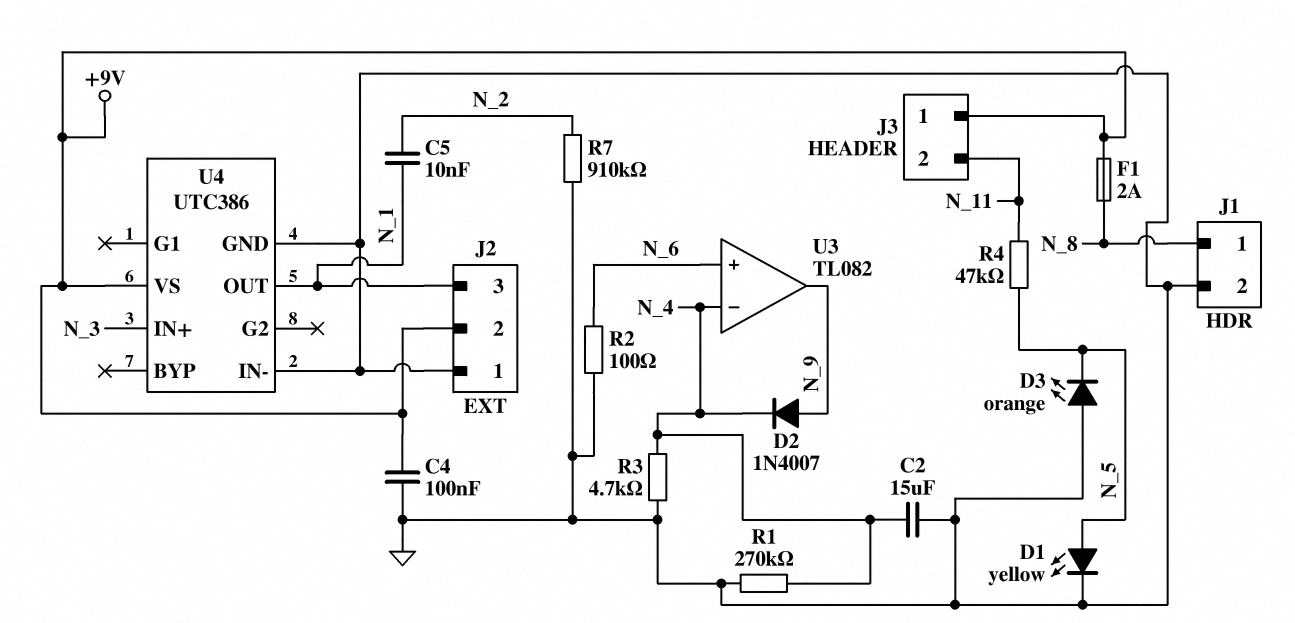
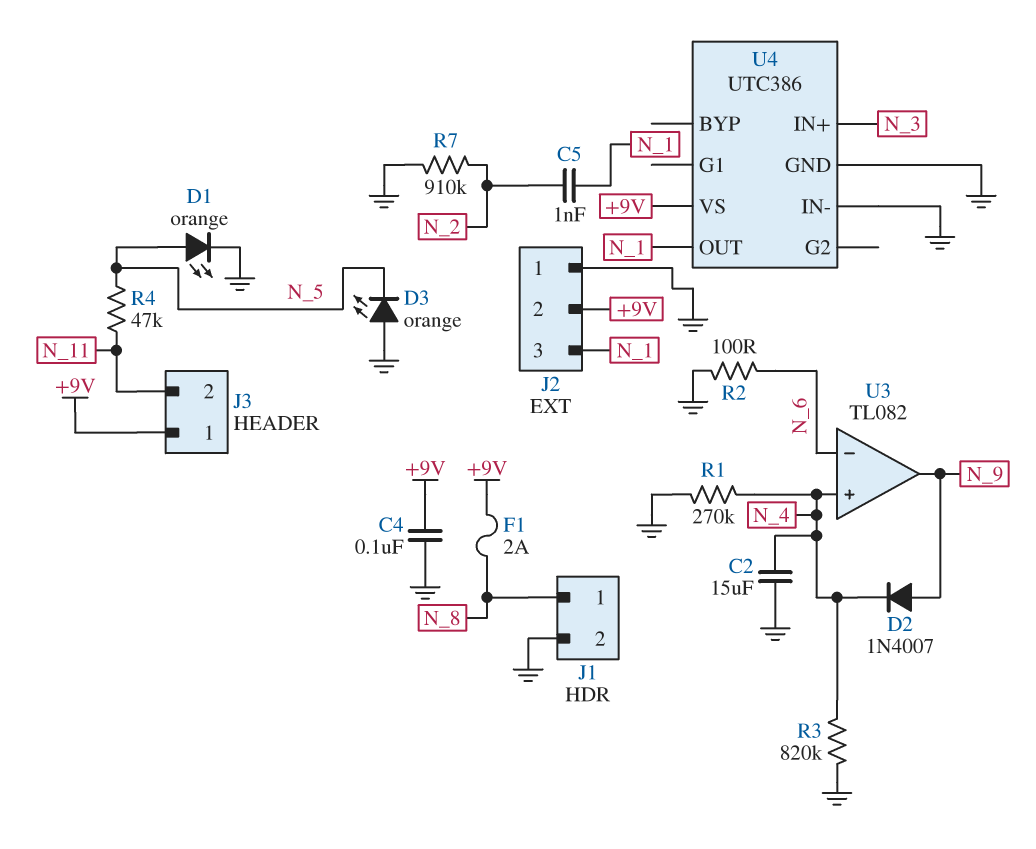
C5: 10nF (N_1, N_2) -> 1nF (N_1, N_2)
D1: LED yellow (A N_5, K GND) -> LED orange (A N_5, K GND)
R3: 4.7k (GND, N_4) -> 820k (GND, N_4)
U3 pin in+: N_6 -> N_4
U3 pin in-: N_4 -> N_6

